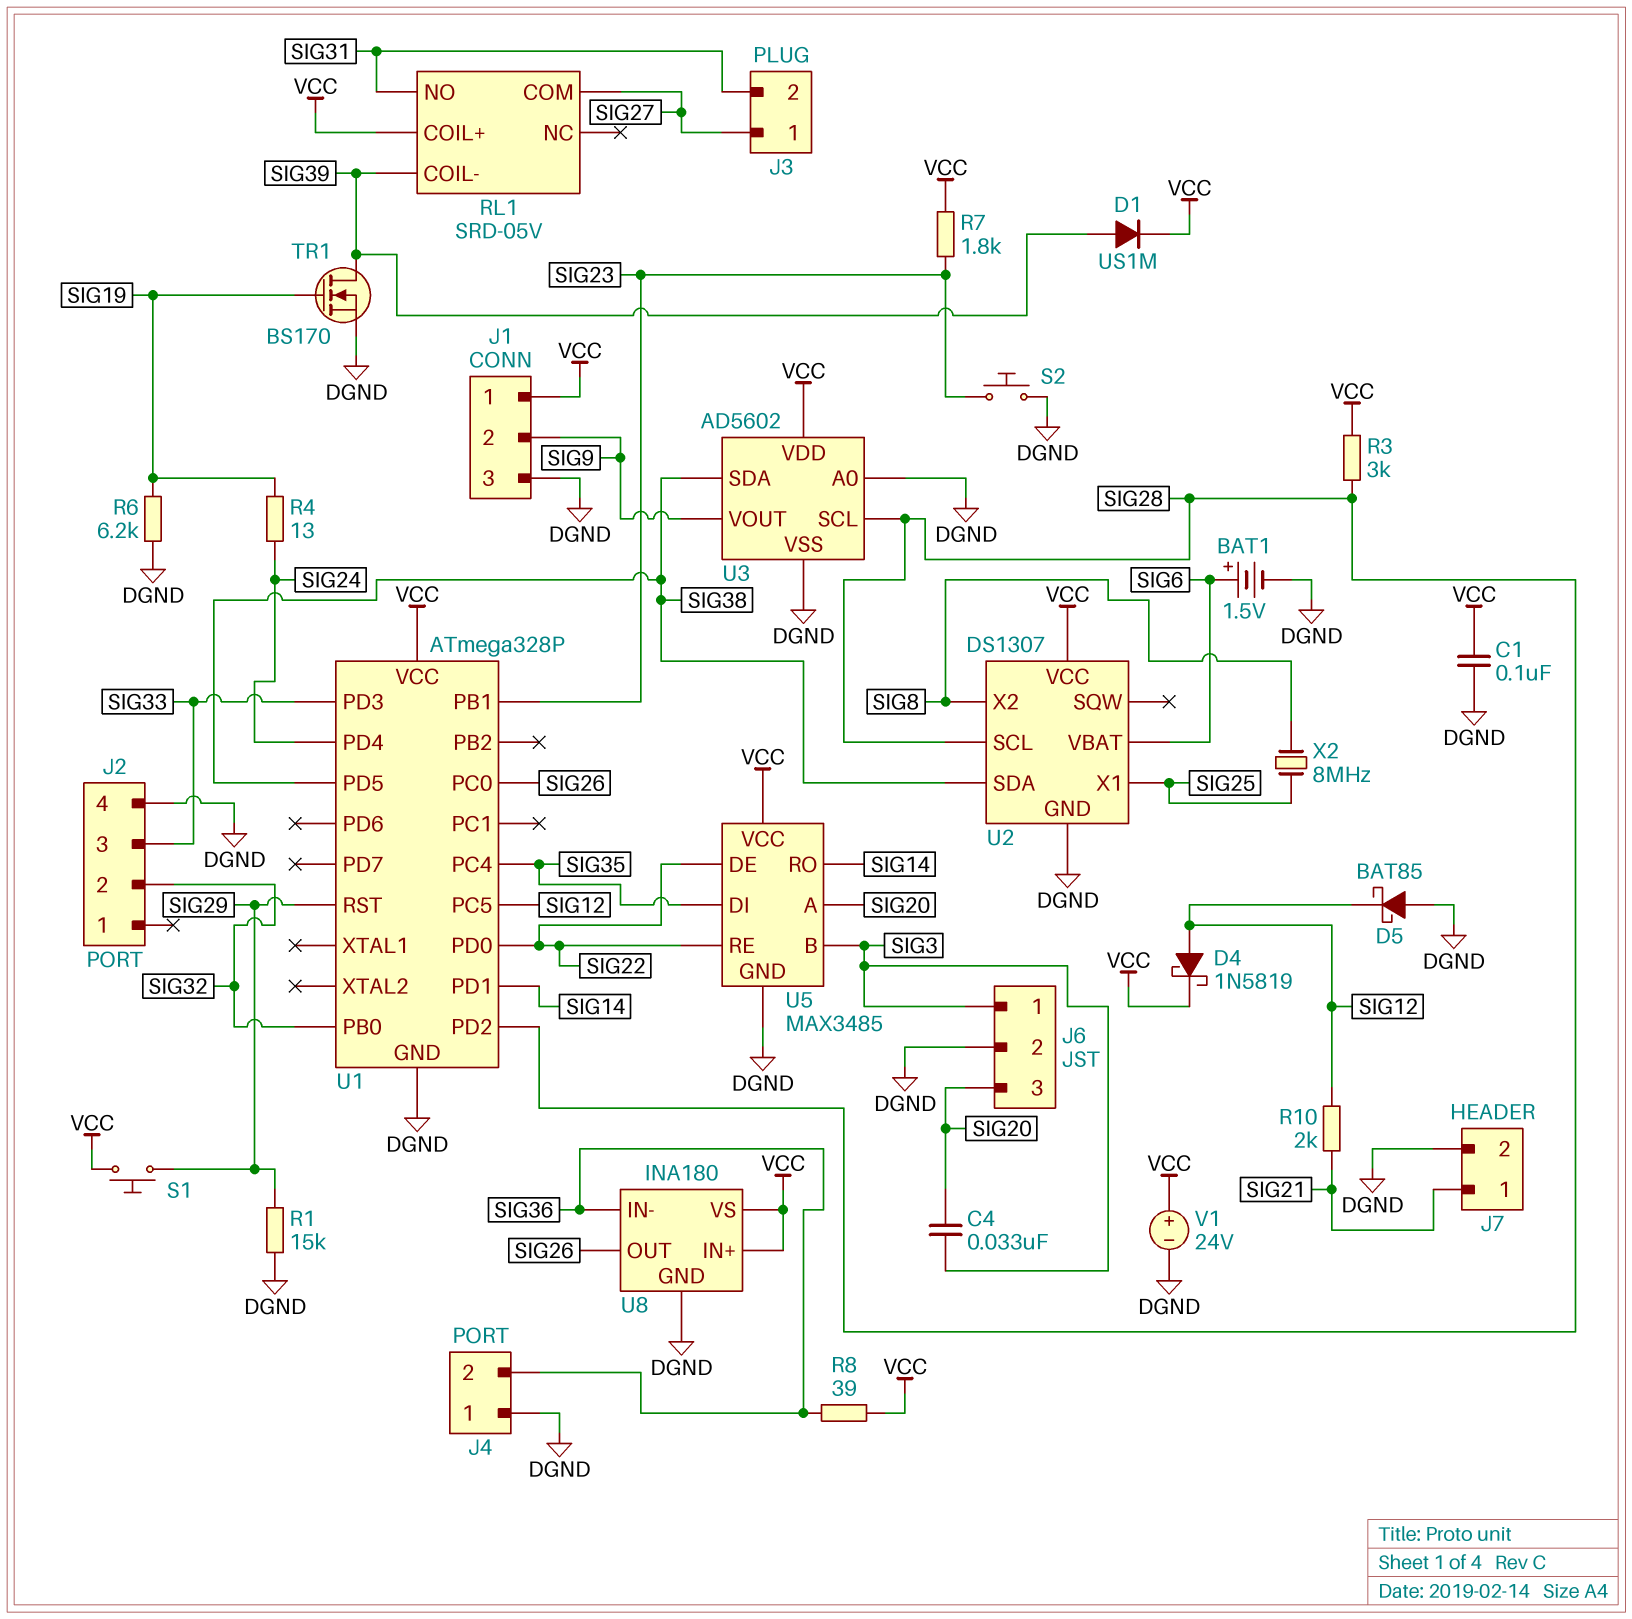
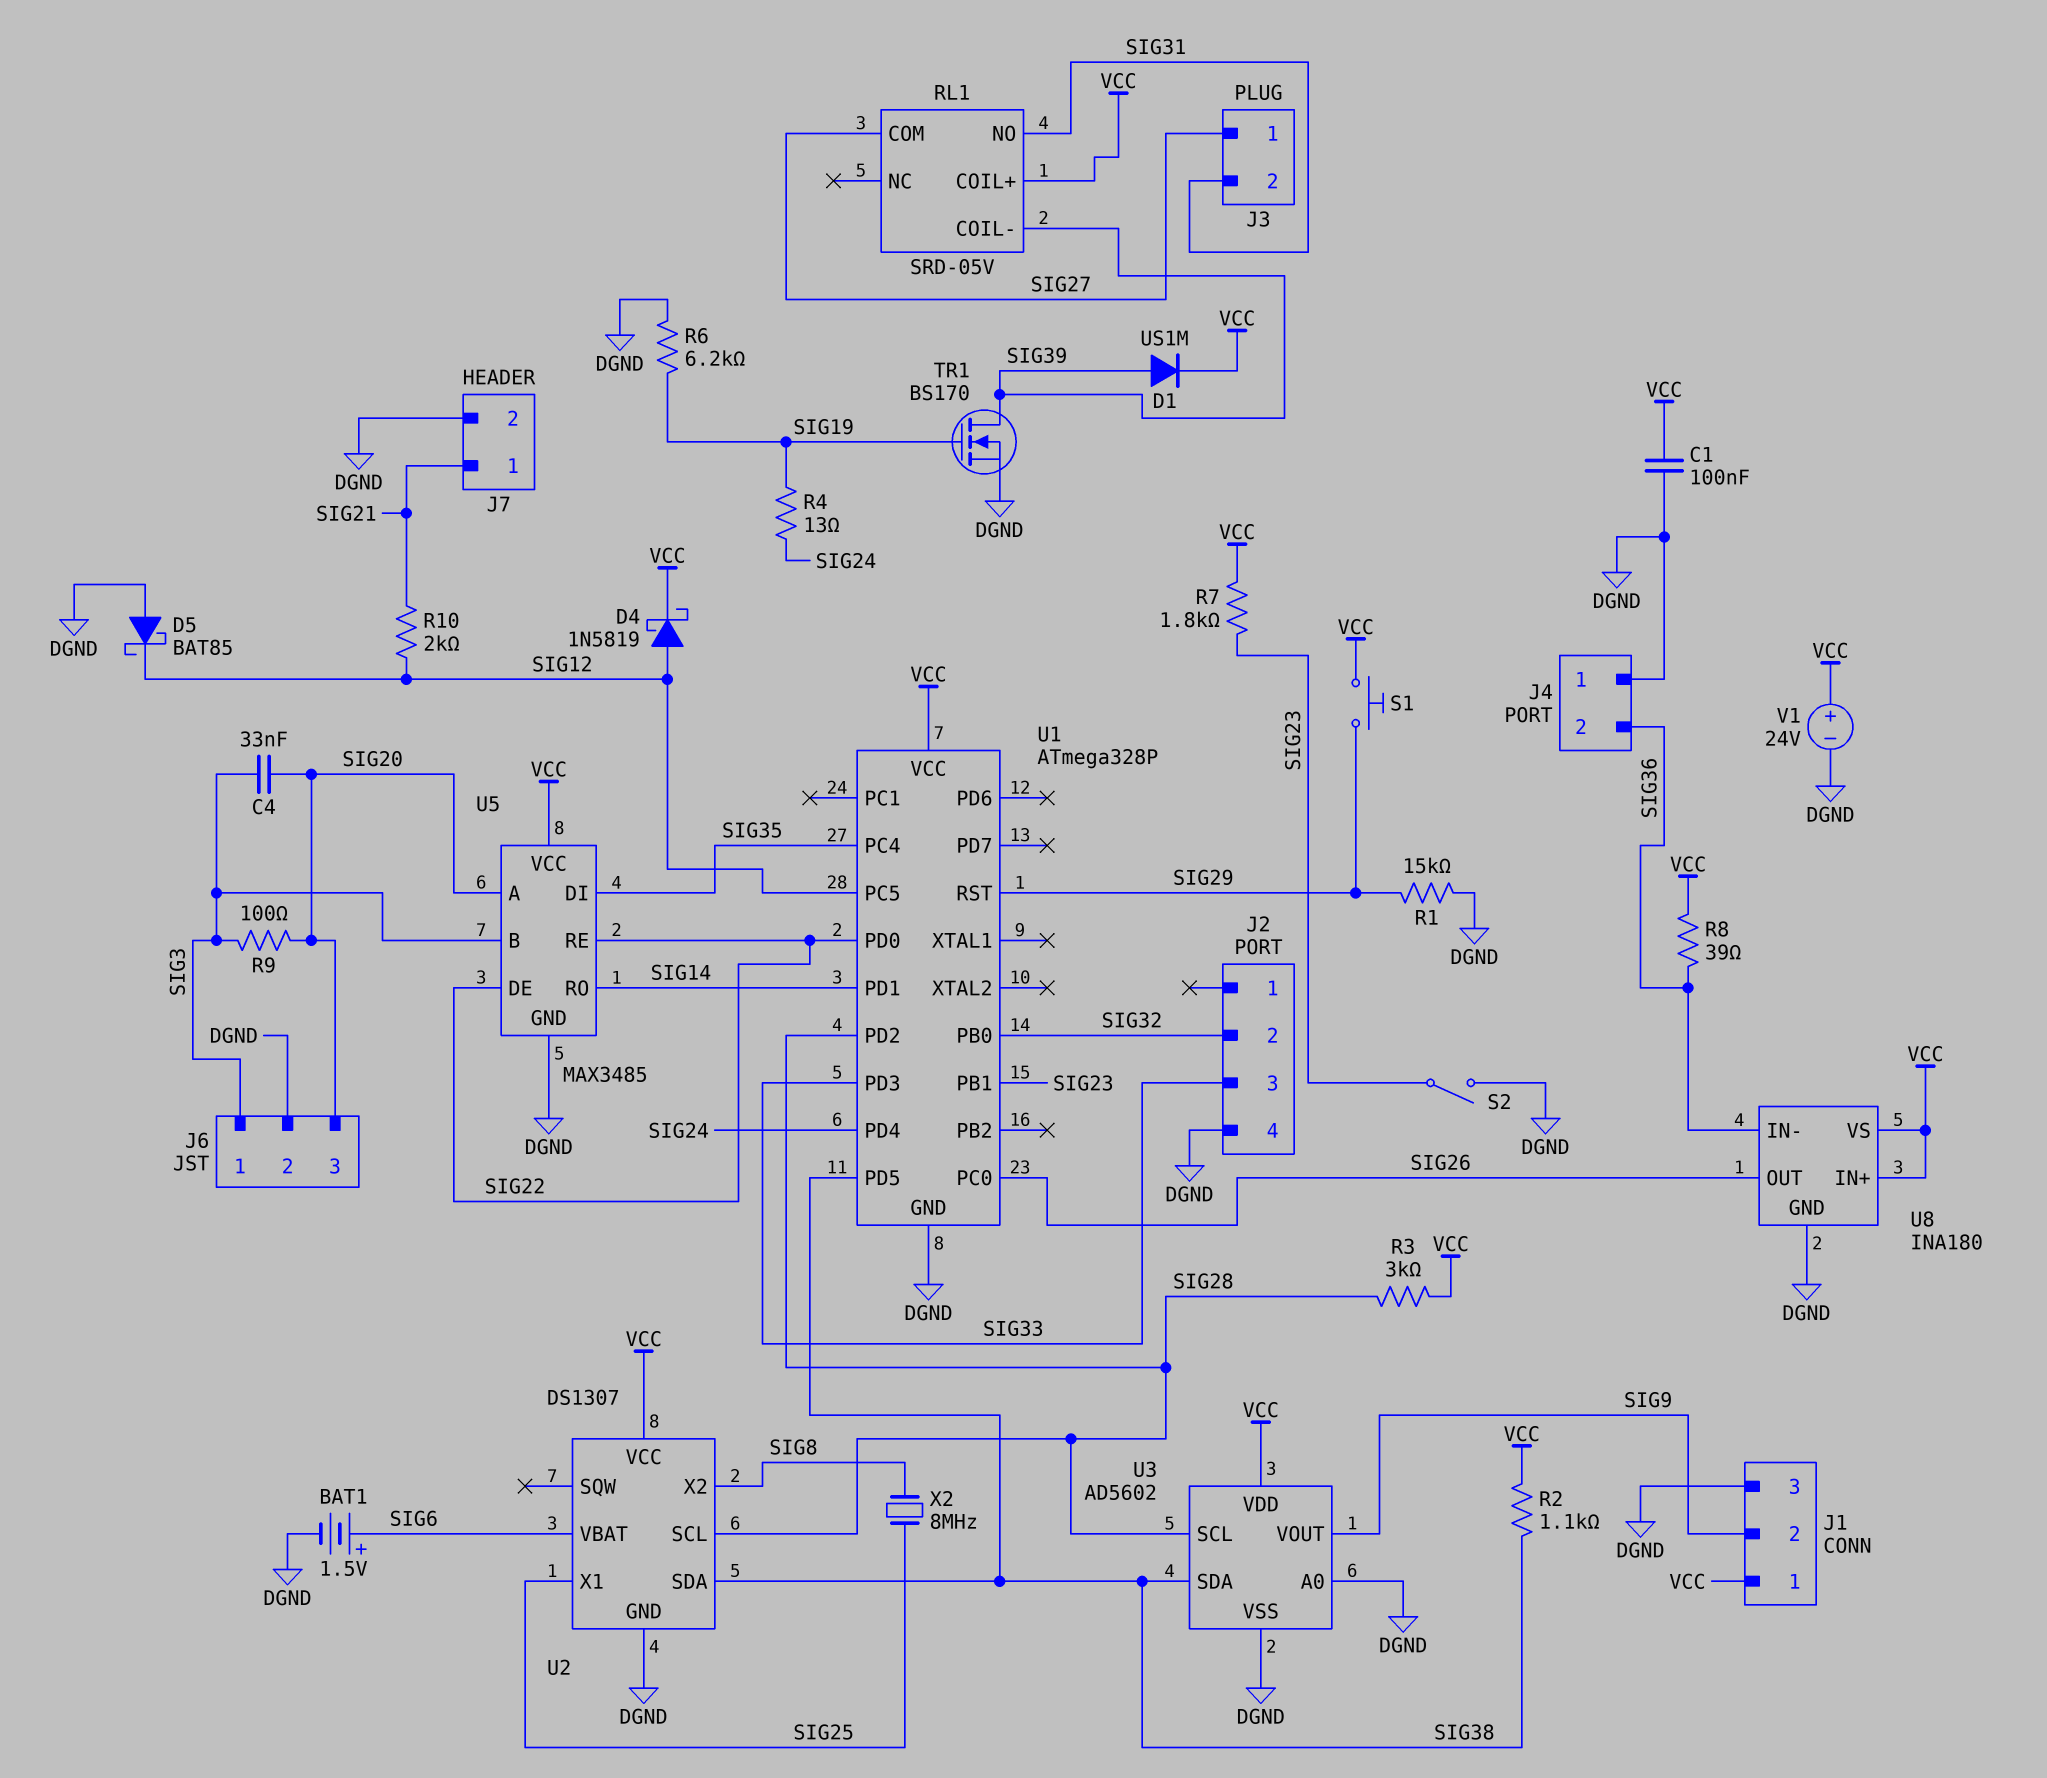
R2: none -> 1.1k (SIG38, VCC)
R9: none -> 100 (SIG3, SIG20)
S2: button (DGND, SIG23) -> switch (DGND, SIG23)

